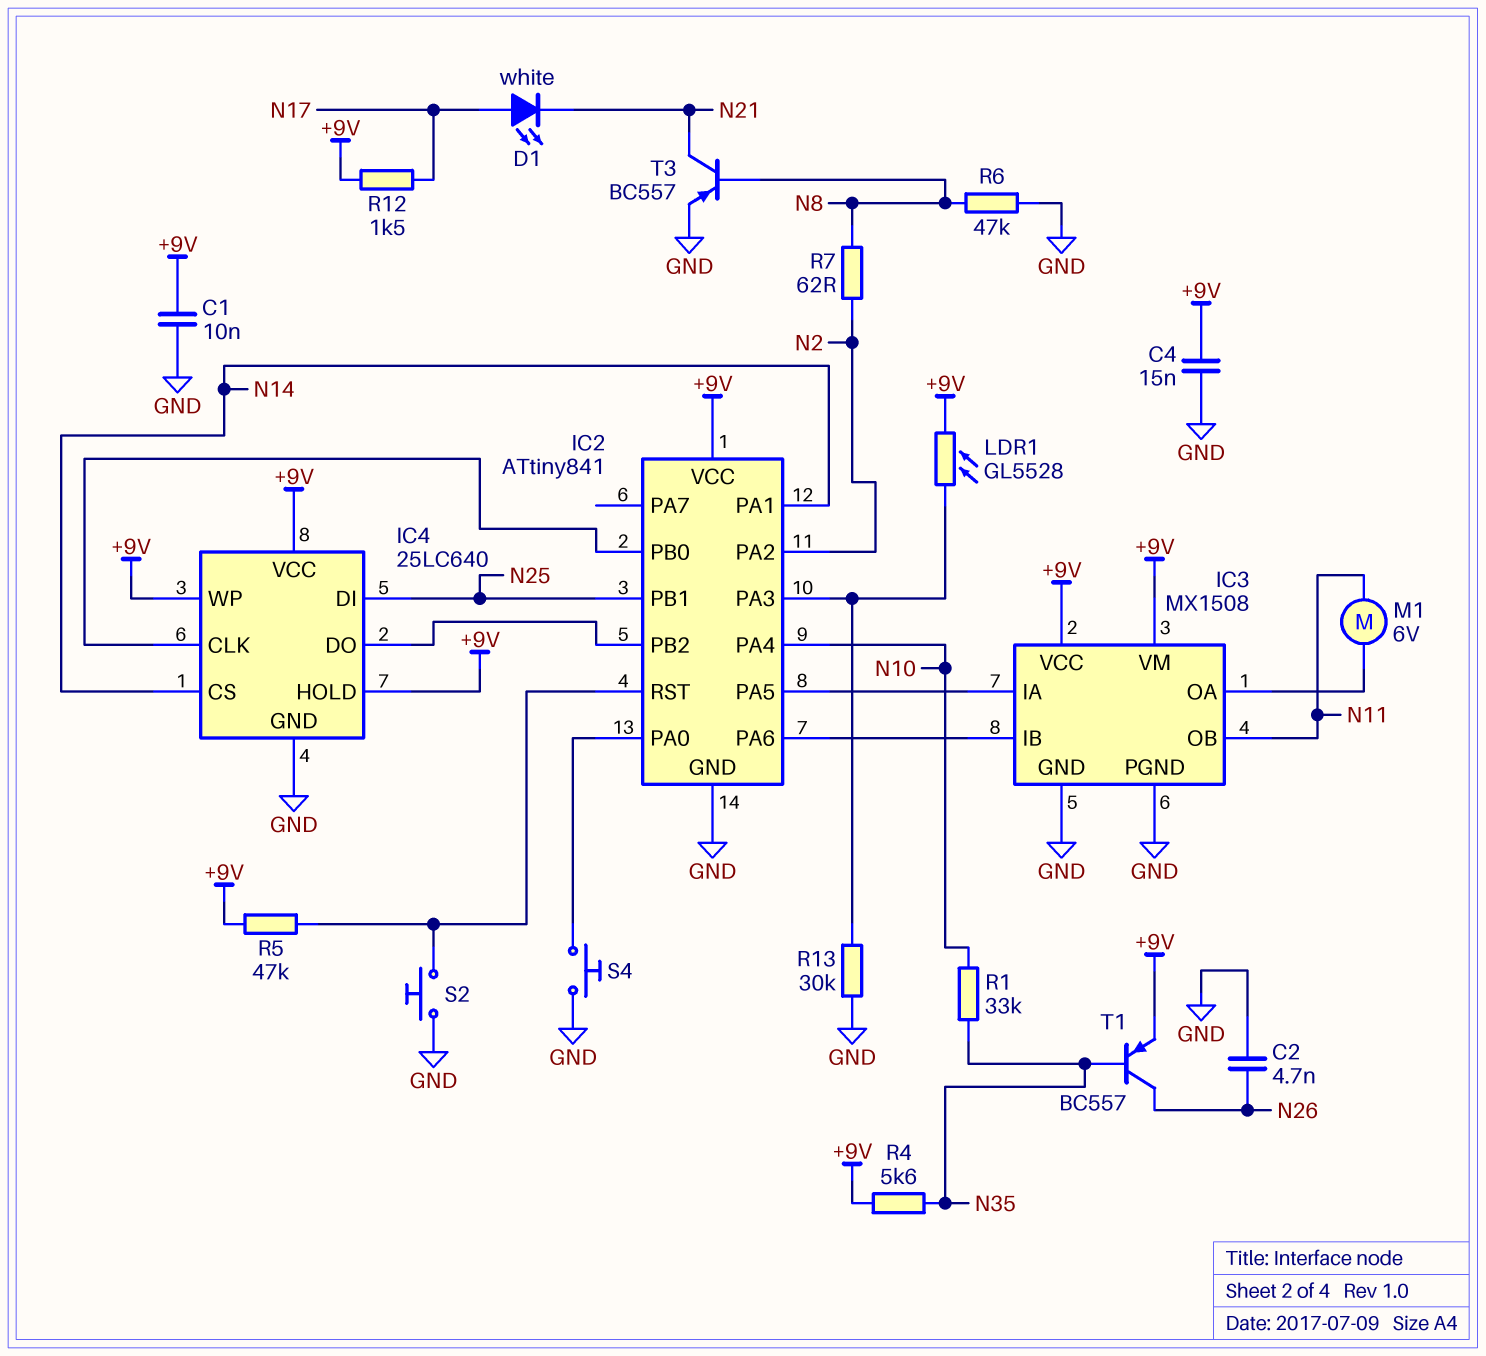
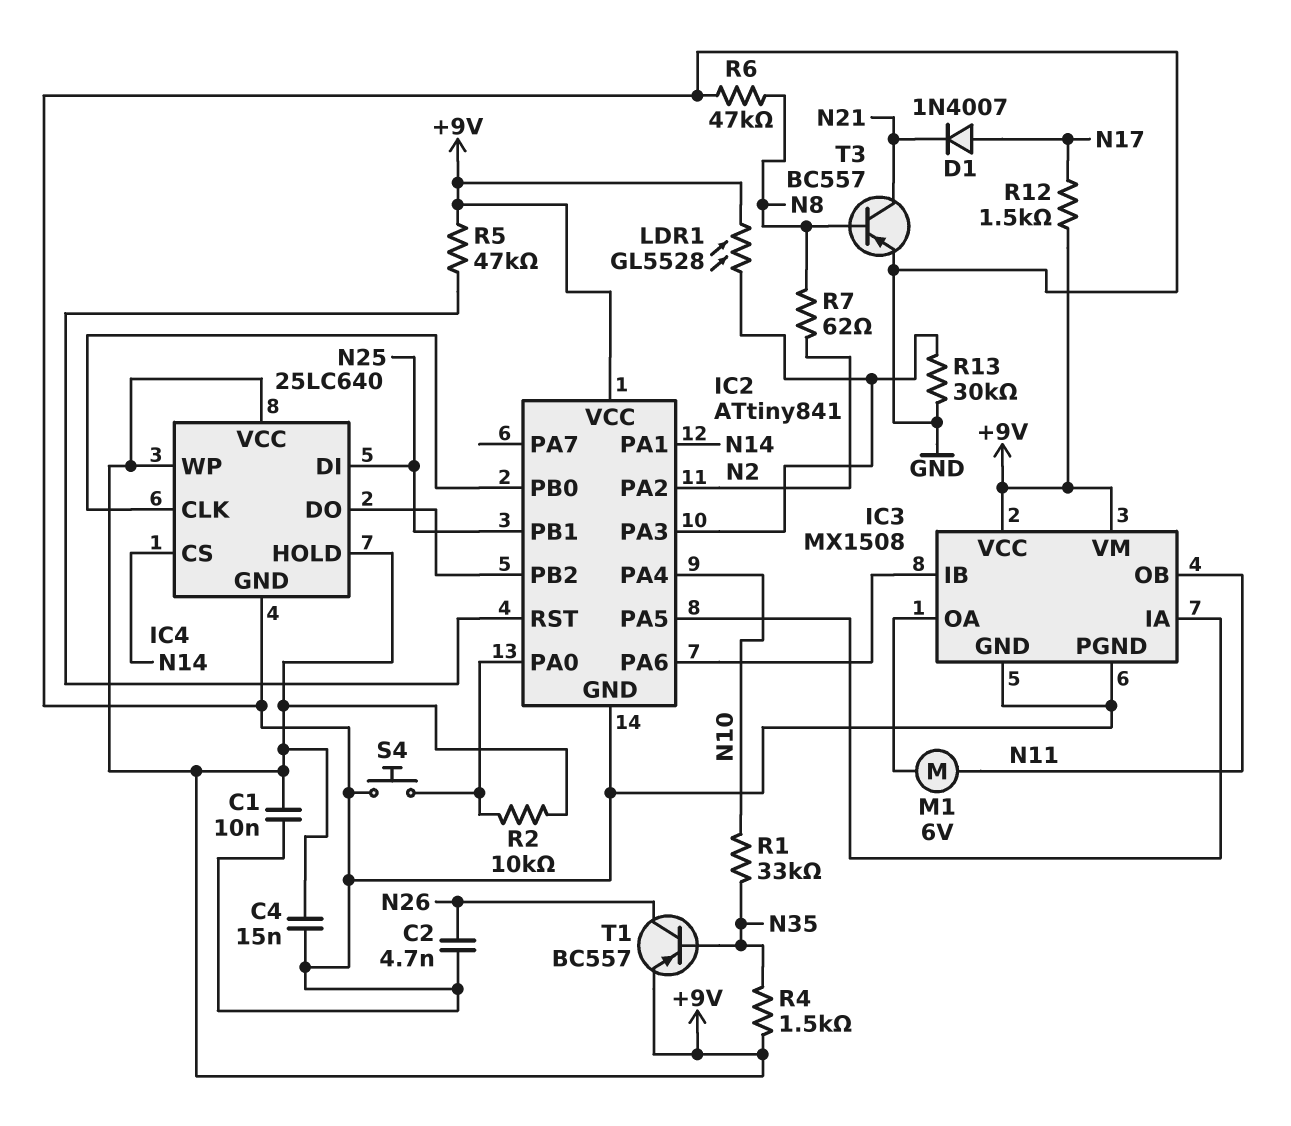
D1: LED white (A N17, K N21) -> diode 1N4007 (A N17, K N21)
R2: none -> 10k (+9V, IC2/PA0)
R4: 5.6k (+9V, N35) -> 1.5k (+9V, N35)
S2: button (GND, IC2/RST) -> none

